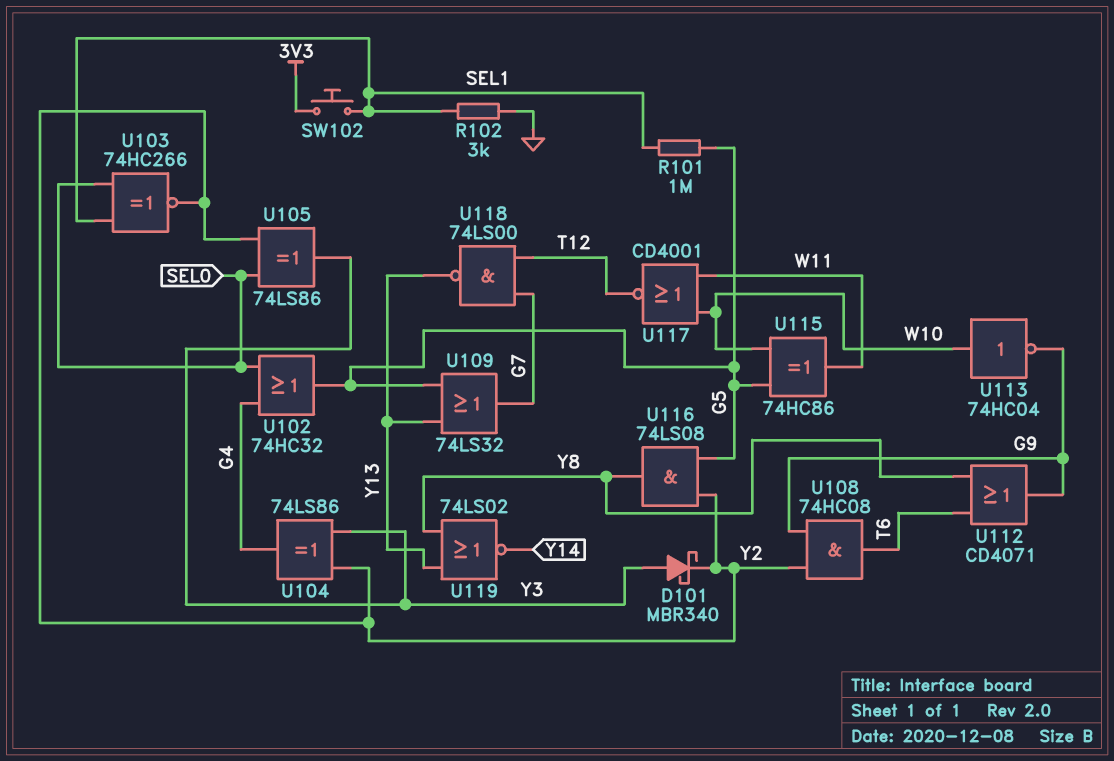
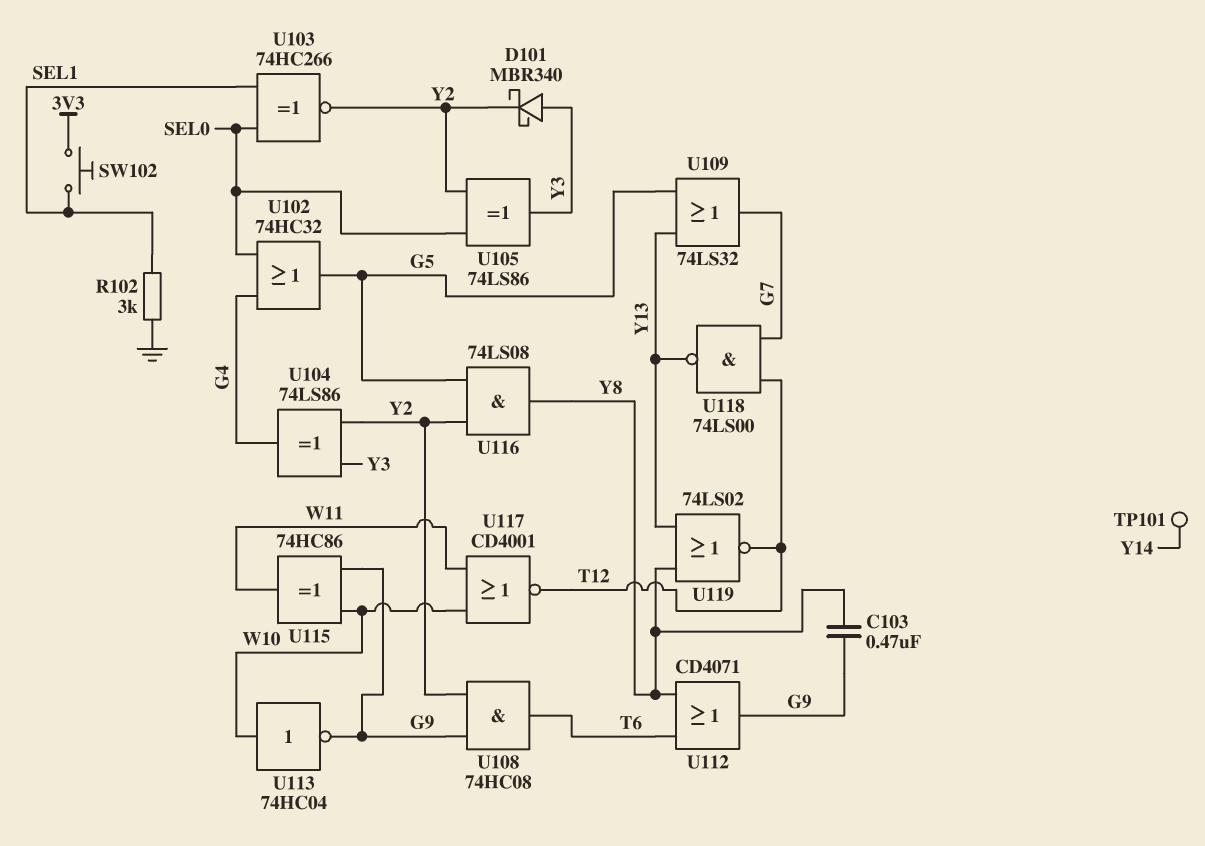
C103: none -> 470nF (G9, Y8)
R101: 1M (G5, SEL1) -> none
TP101: none -> test point (Y14)
U115: XOR 74HC86 (in G5, in W10, out W11) -> XOR 74HC86 (in G9, in W10, out W11)
U119: NOR 74LS02 (in Y8, in Y13, out Y14) -> NOR 74LS02 (in Y8, in Y13, out T12)

